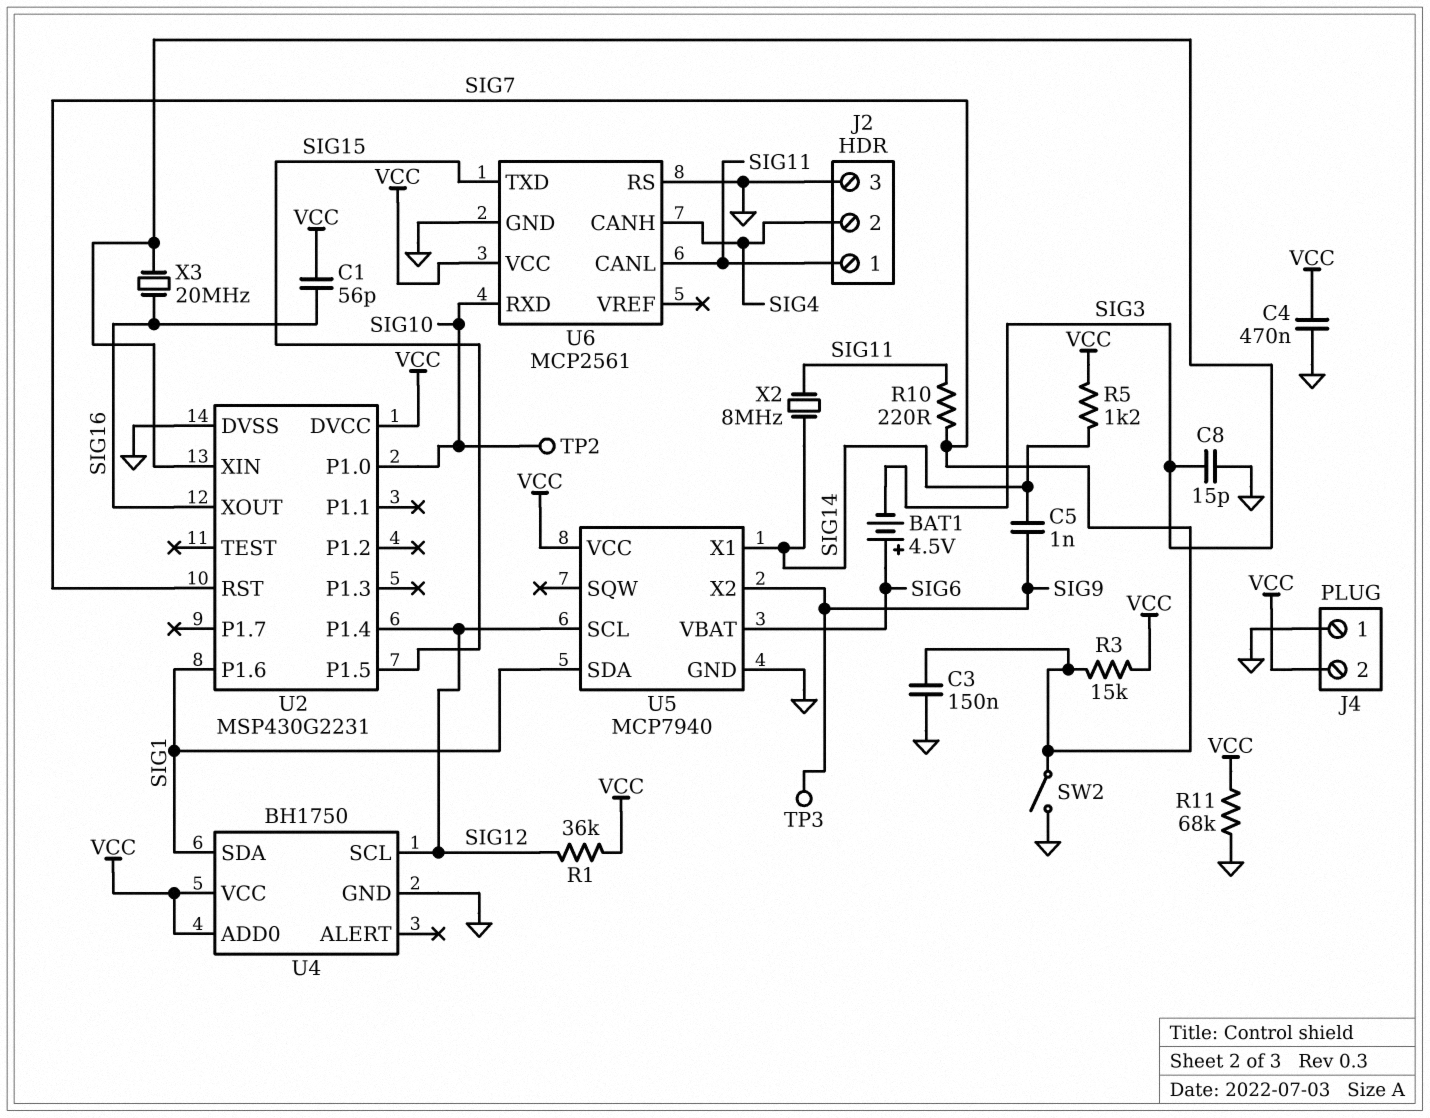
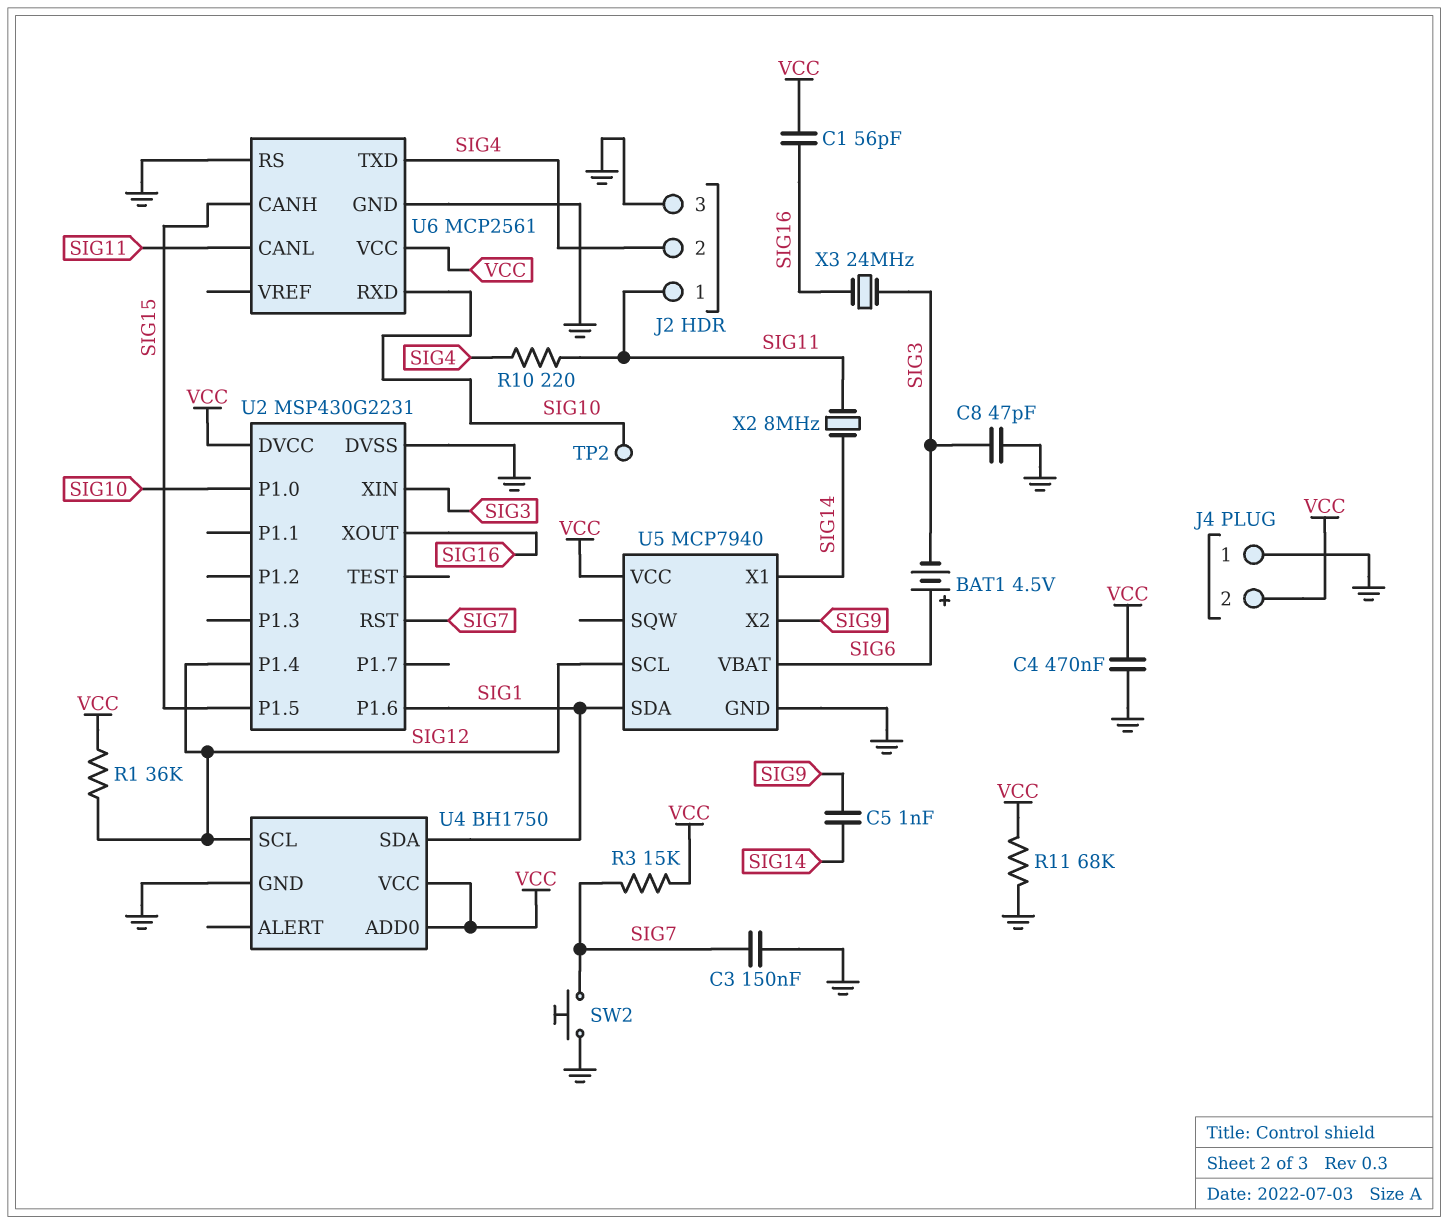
C8: 15pF (GND, SIG3) -> 47pF (GND, SIG3)
R5: 1.2k (SIG14, VCC) -> none
R10: 220 (SIG7, SIG11) -> 220 (SIG4, SIG11)
SW2: switch (GND, SIG7) -> button (GND, SIG7)
TP3: test point (SIG9) -> none
U6 pin CANH: SIG4 -> SIG15
U6 pin TXD: SIG15 -> SIG4
X3: 20MHz (SIG3, SIG16) -> 24MHz (SIG3, SIG16)

